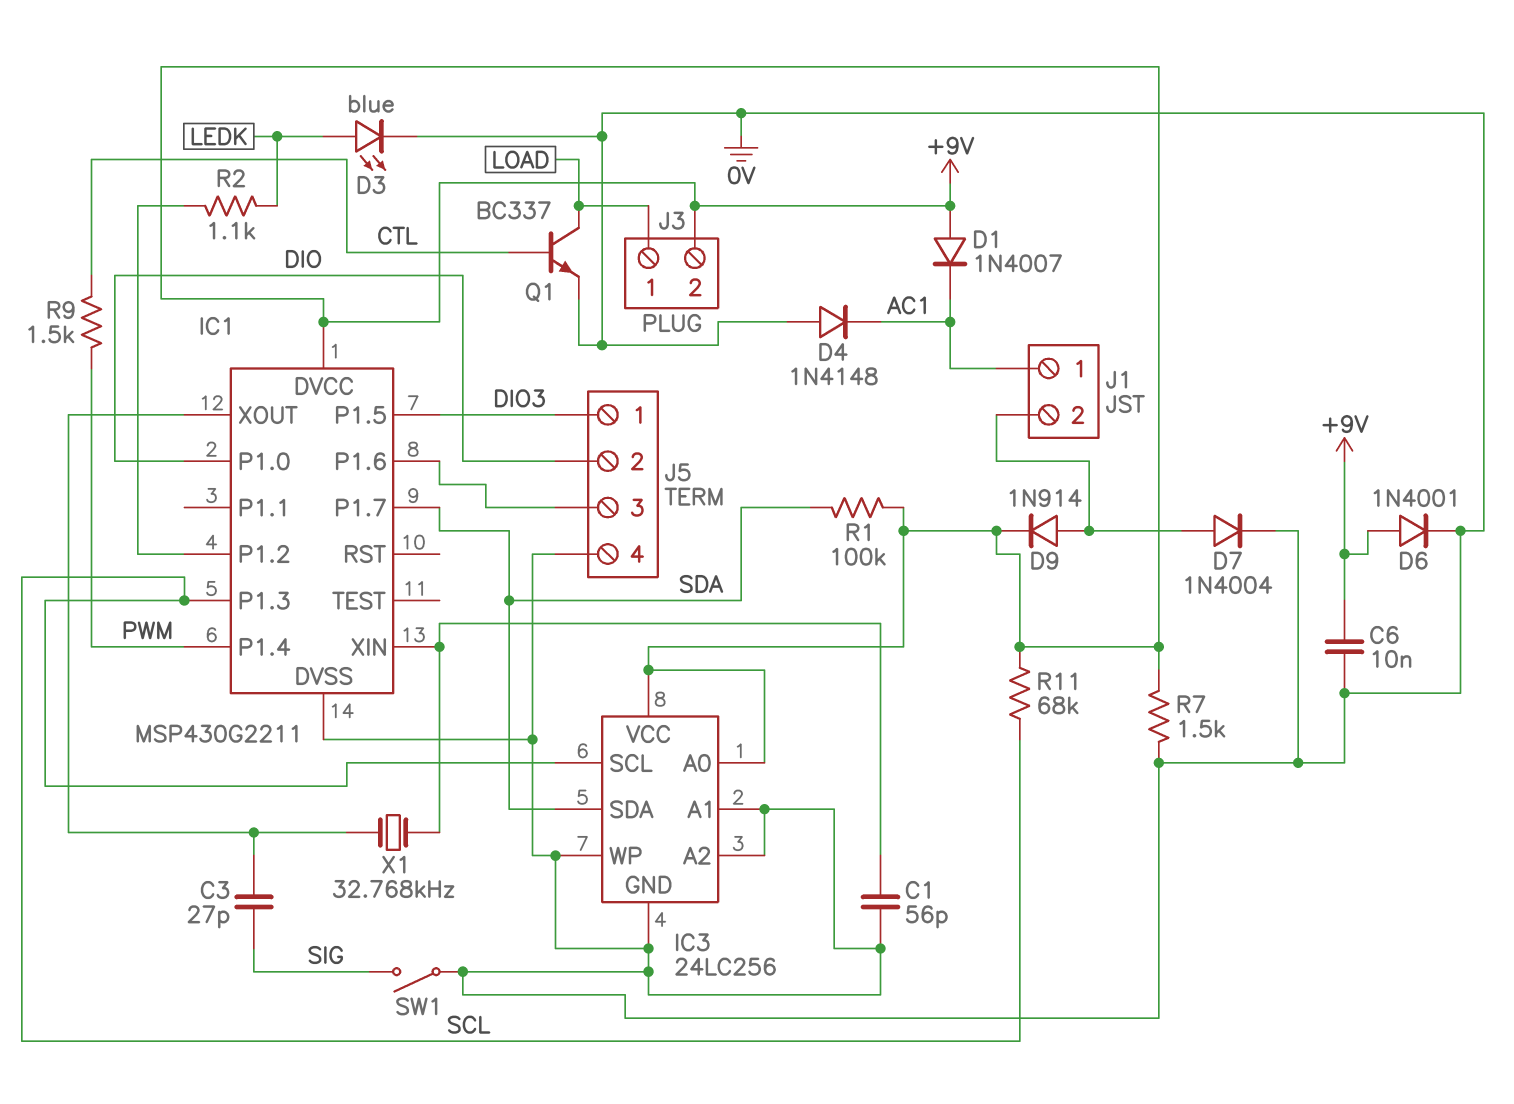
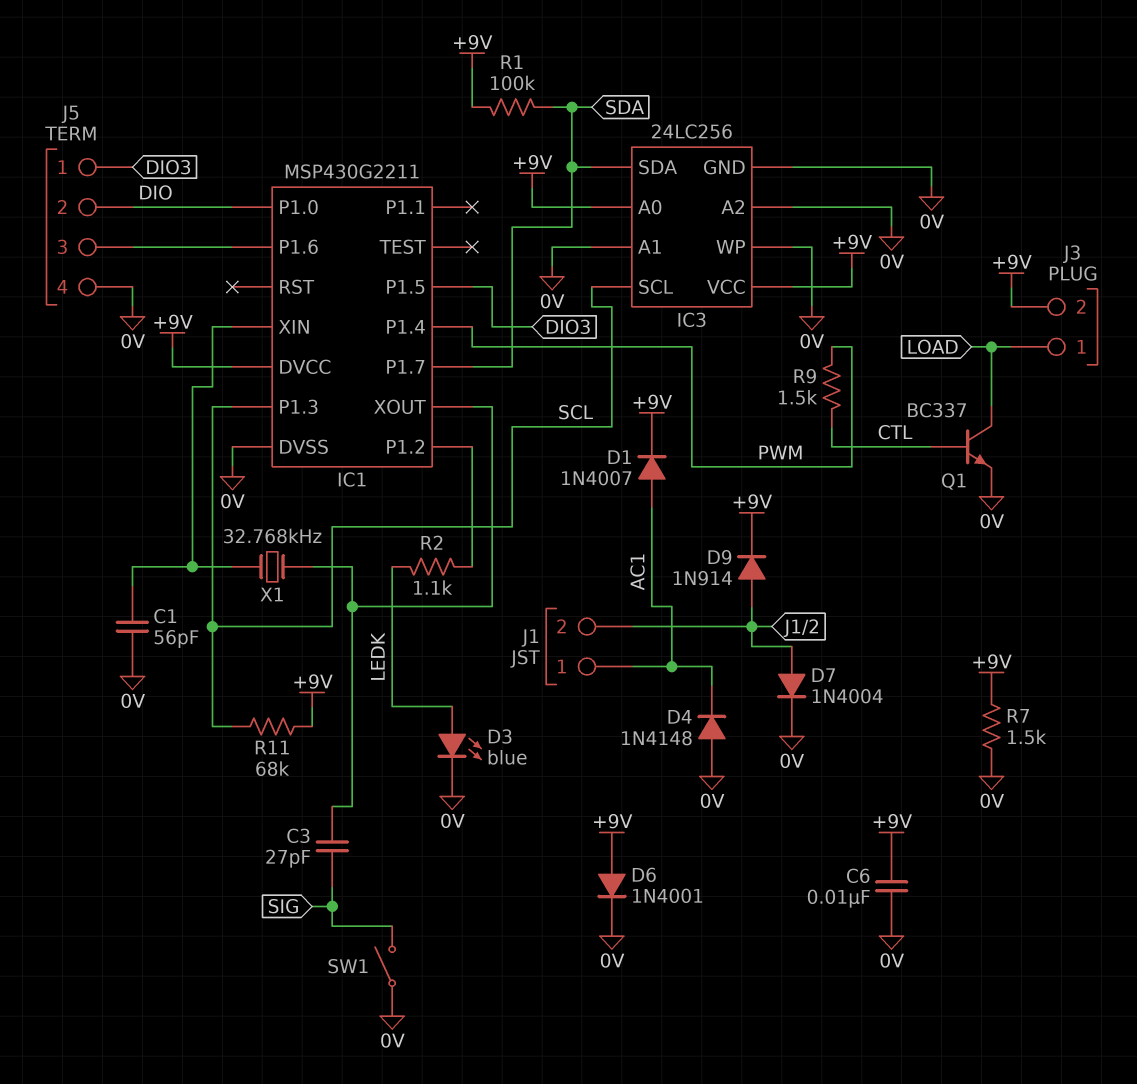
D1: diode 1N4007 (A +9V, K AC1) -> diode 1N4007 (A AC1, K +9V)

